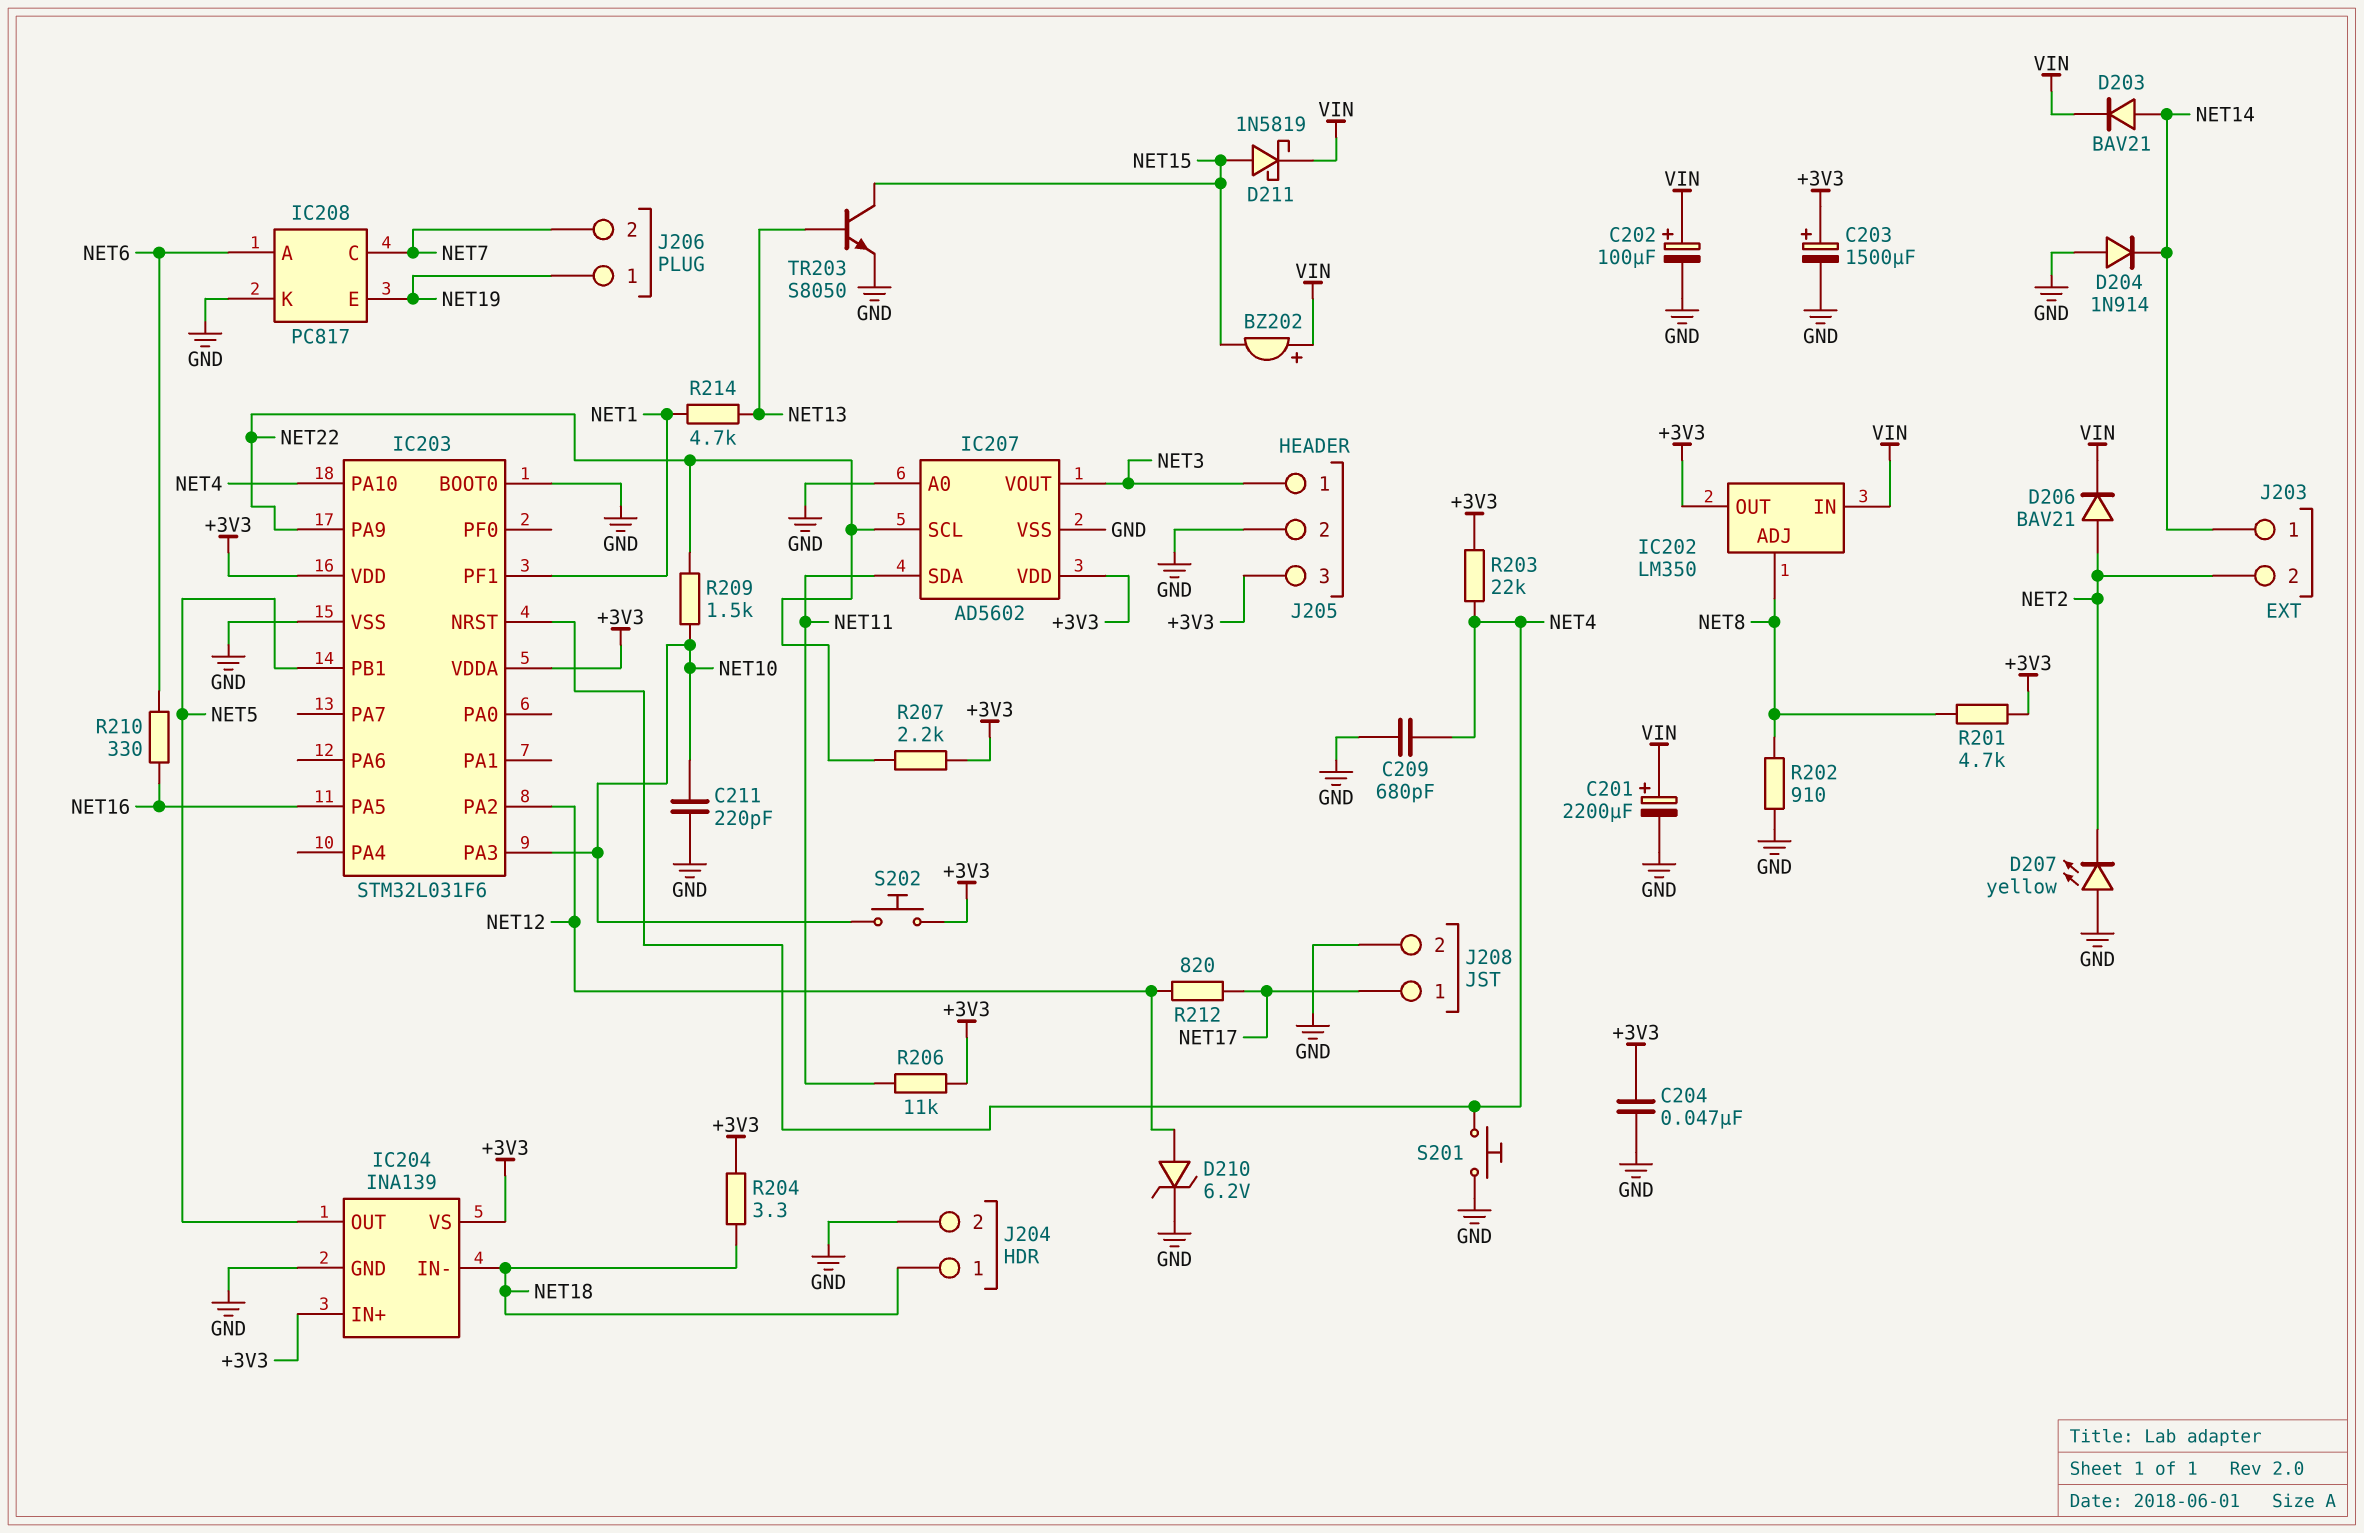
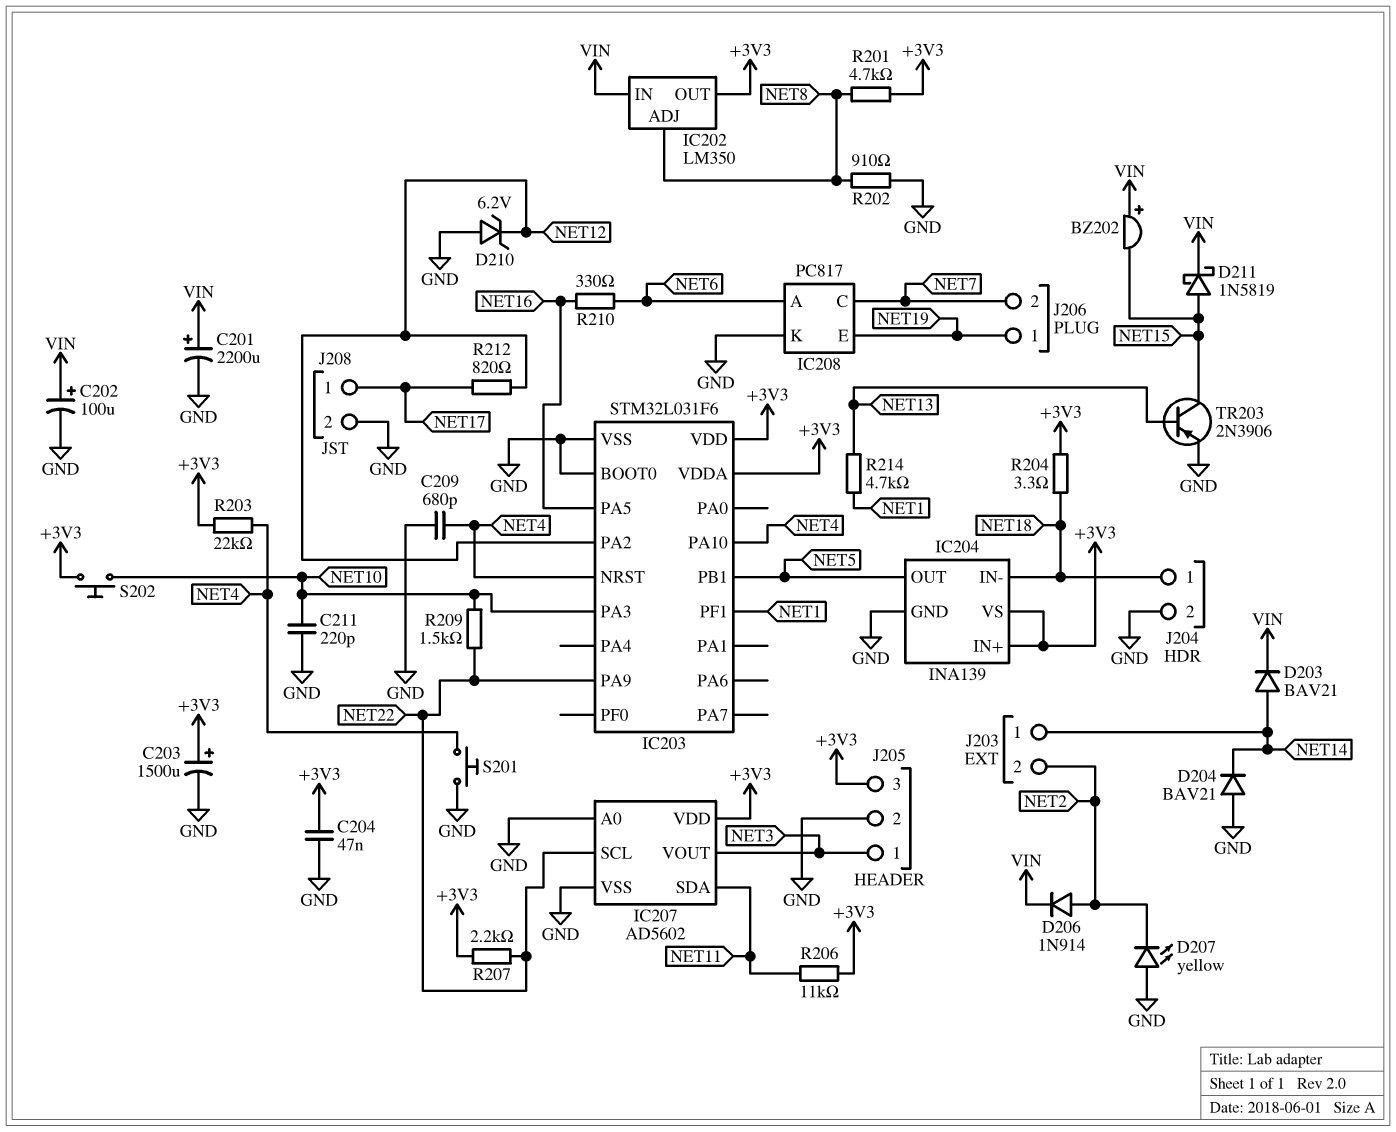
D204: diode 1N914 (A GND, K NET14) -> diode BAV21 (A GND, K NET14)
D206: diode BAV21 (A NET2, K VIN) -> diode 1N914 (A NET2, K VIN)
D210: zener 6.2V (A NET12, K GND) -> zener 6.2V (A GND, K NET12)
TR203: NPN S8050 (B NET13, C NET15, E GND) -> PNP 2N3906 (B NET13, C NET15, E GND)

